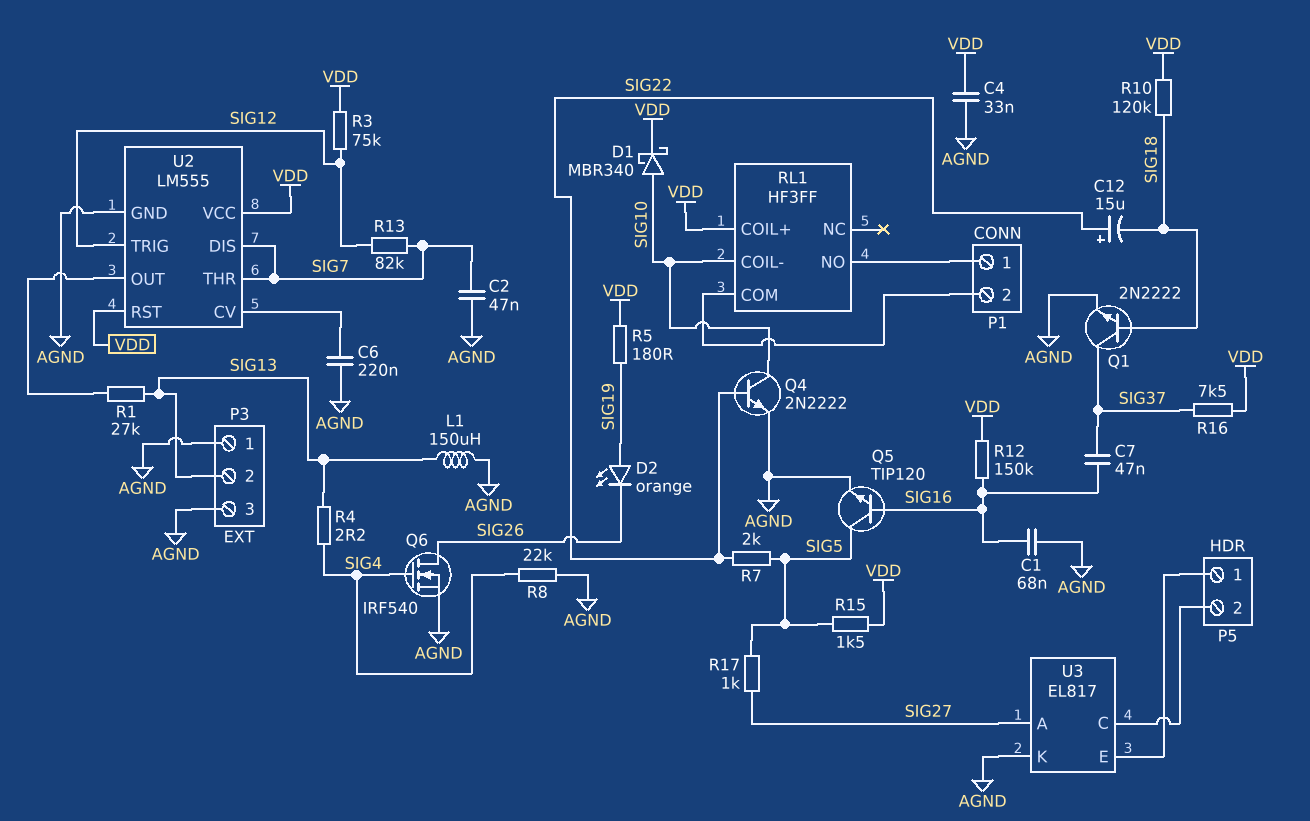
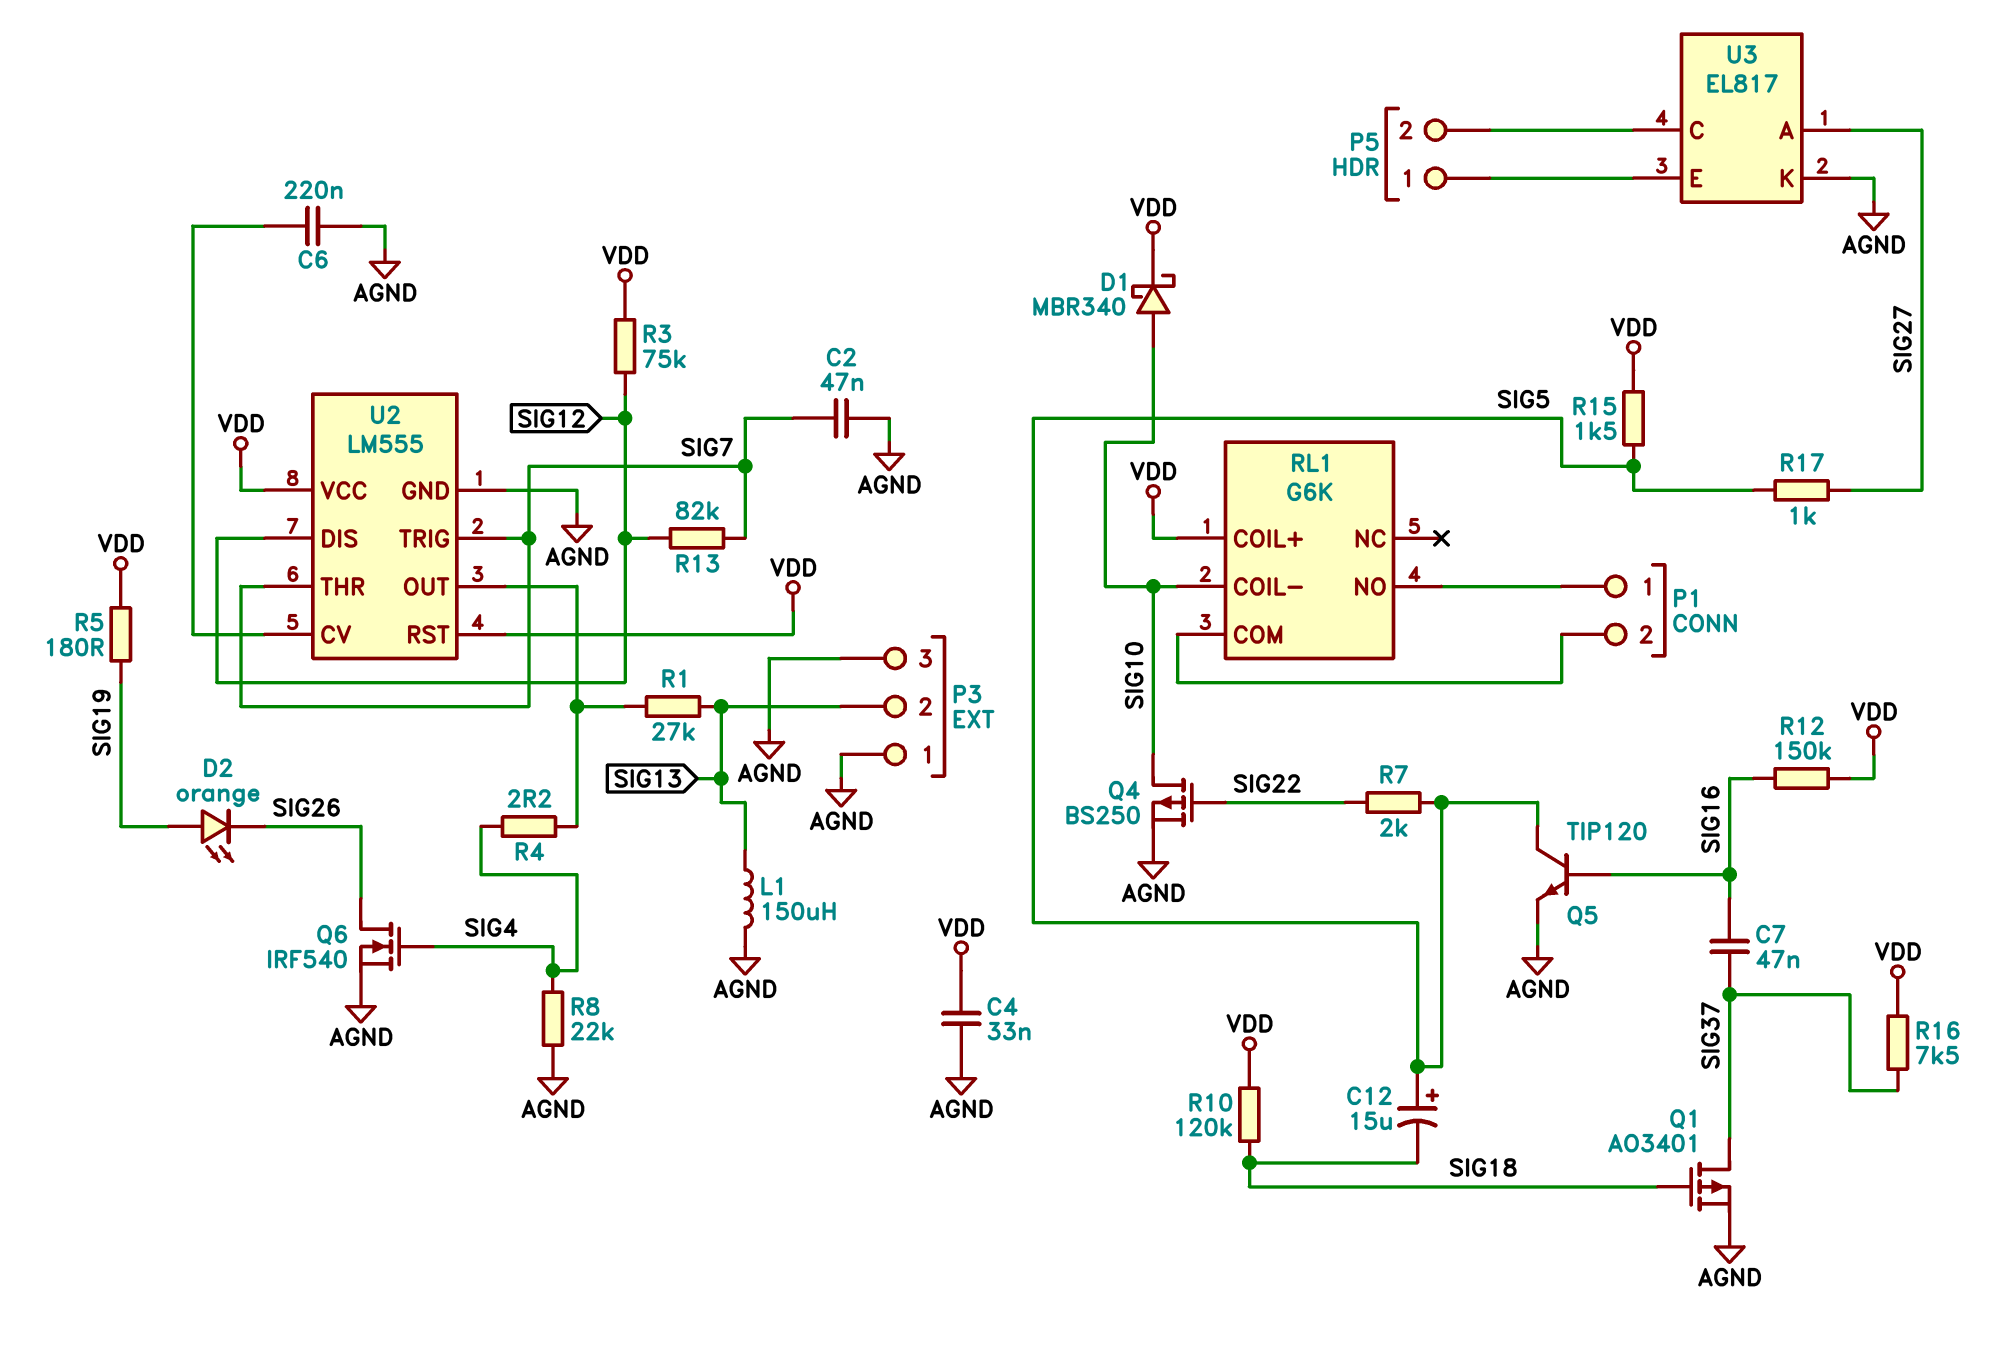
C1: 68nF (AGND, SIG16) -> none
C12: 15uF (plus SIG22, minus SIG18) -> 15uF (plus SIG5, minus SIG18)
Q1: NPN 2N2222 (B SIG18, C SIG37, E AGND) -> PMOS AO3401 (G SIG18, D SIG37, S AGND)
Q4: NPN 2N2222 (B SIG22, C SIG10, E AGND) -> PMOS BS250 (G SIG22, D SIG10, S AGND)
R4: 2.2 (SIG4, SIG13) -> 2.2 (SIG4, U2/OUT)
RL1: HF3FF -> G6K
U2 pin DIS: SIG7 -> SIG12
U2 pin TRIG: SIG12 -> SIG7

